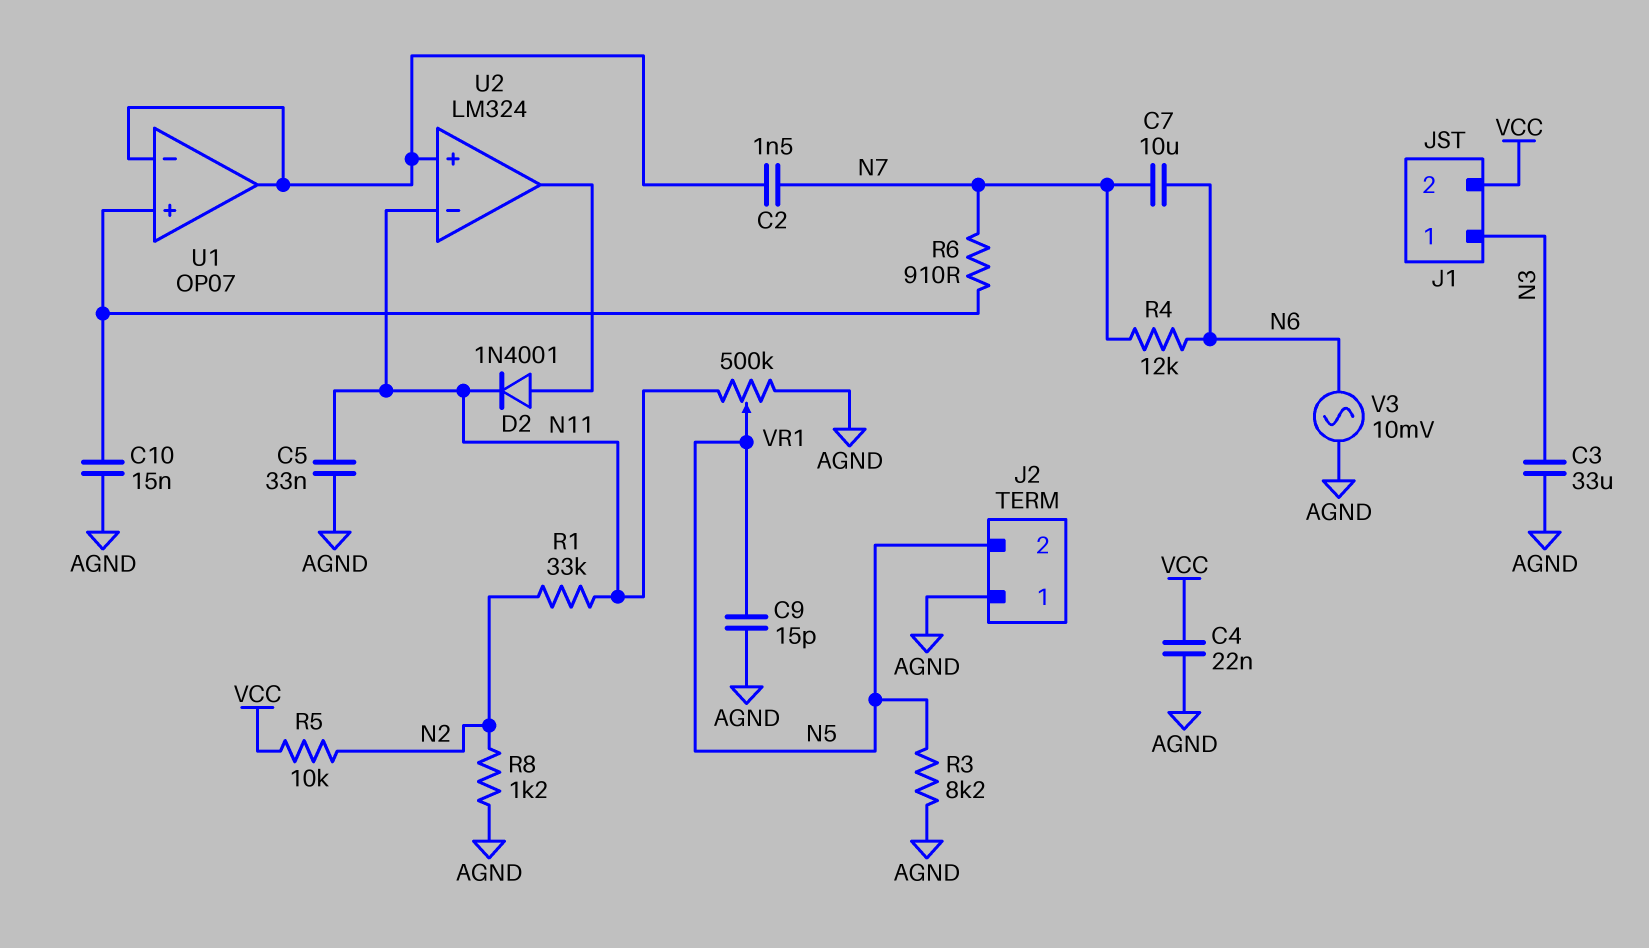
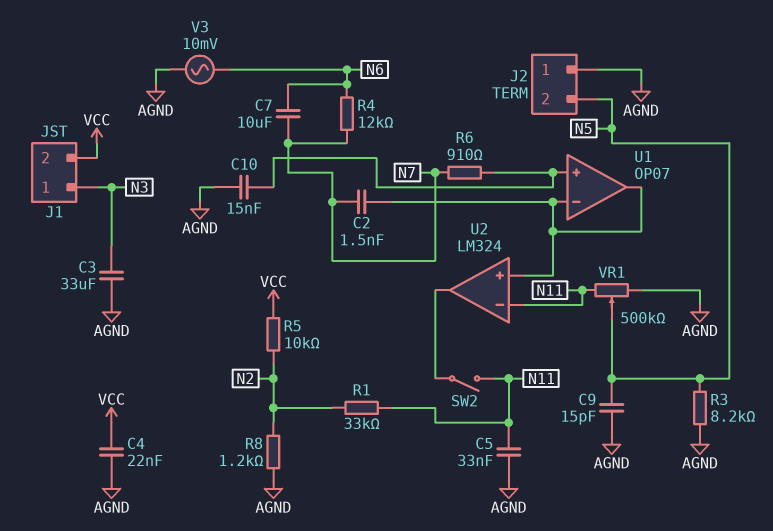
D2: diode 1N4001 (A U2/out, K N11) -> none
SW2: none -> switch (N11, U2/out)

